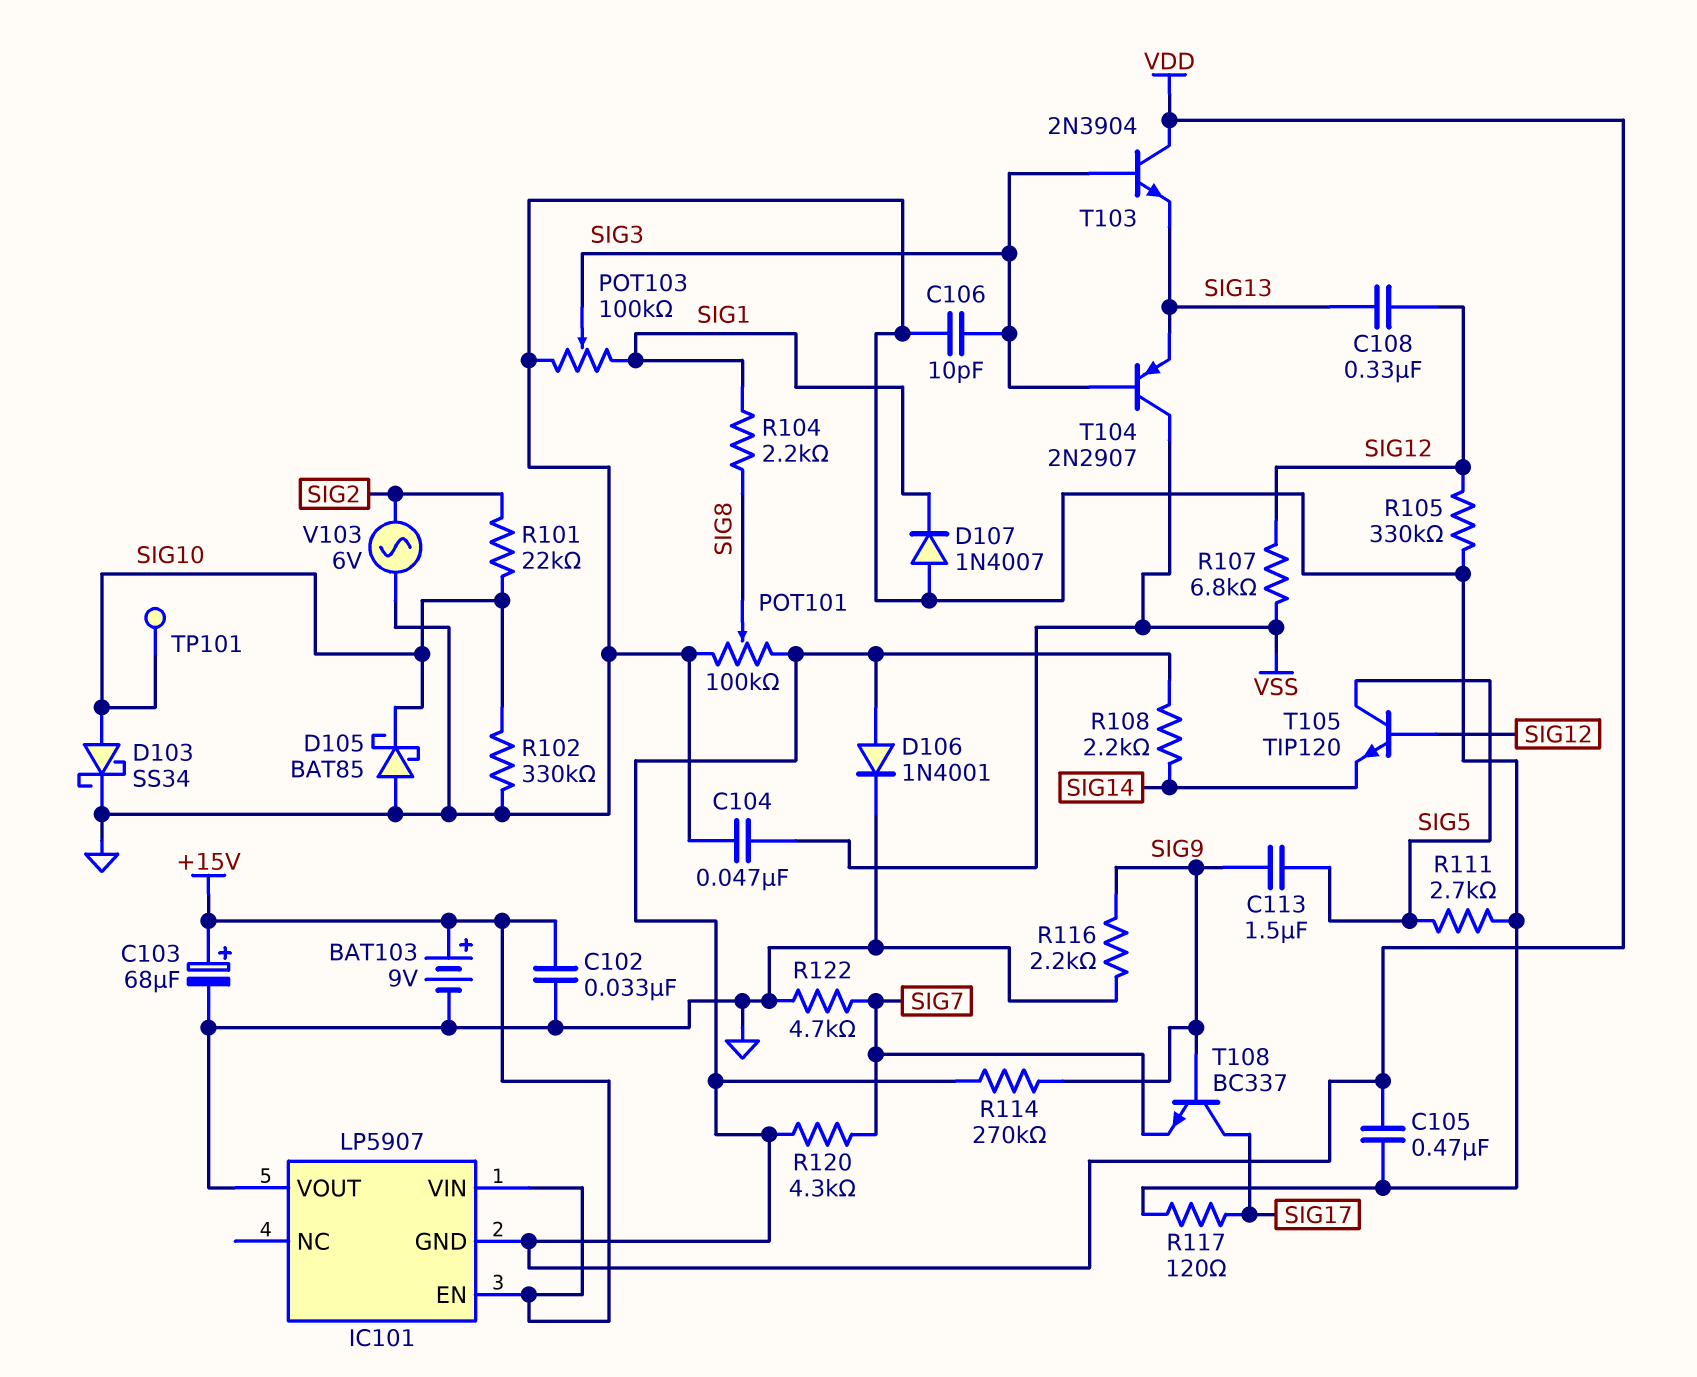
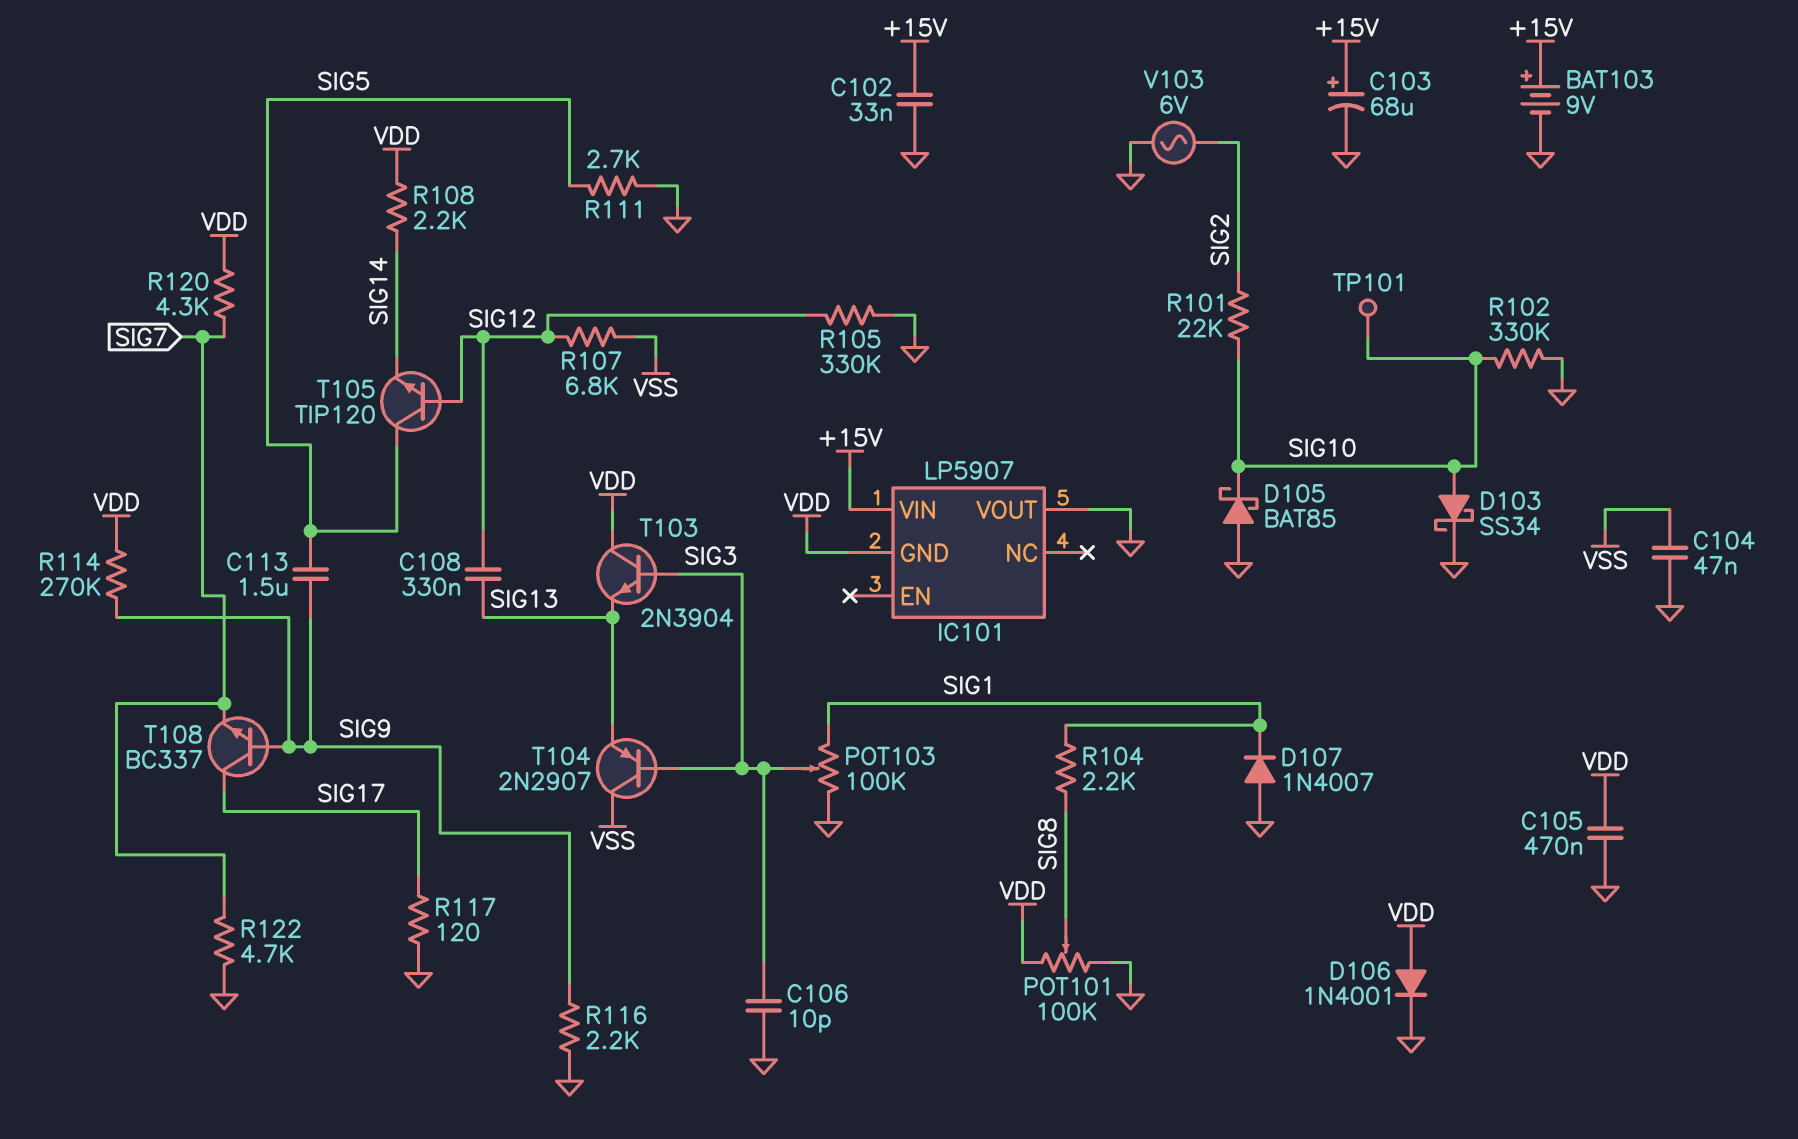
IC101 pin EN: +15V -> none

